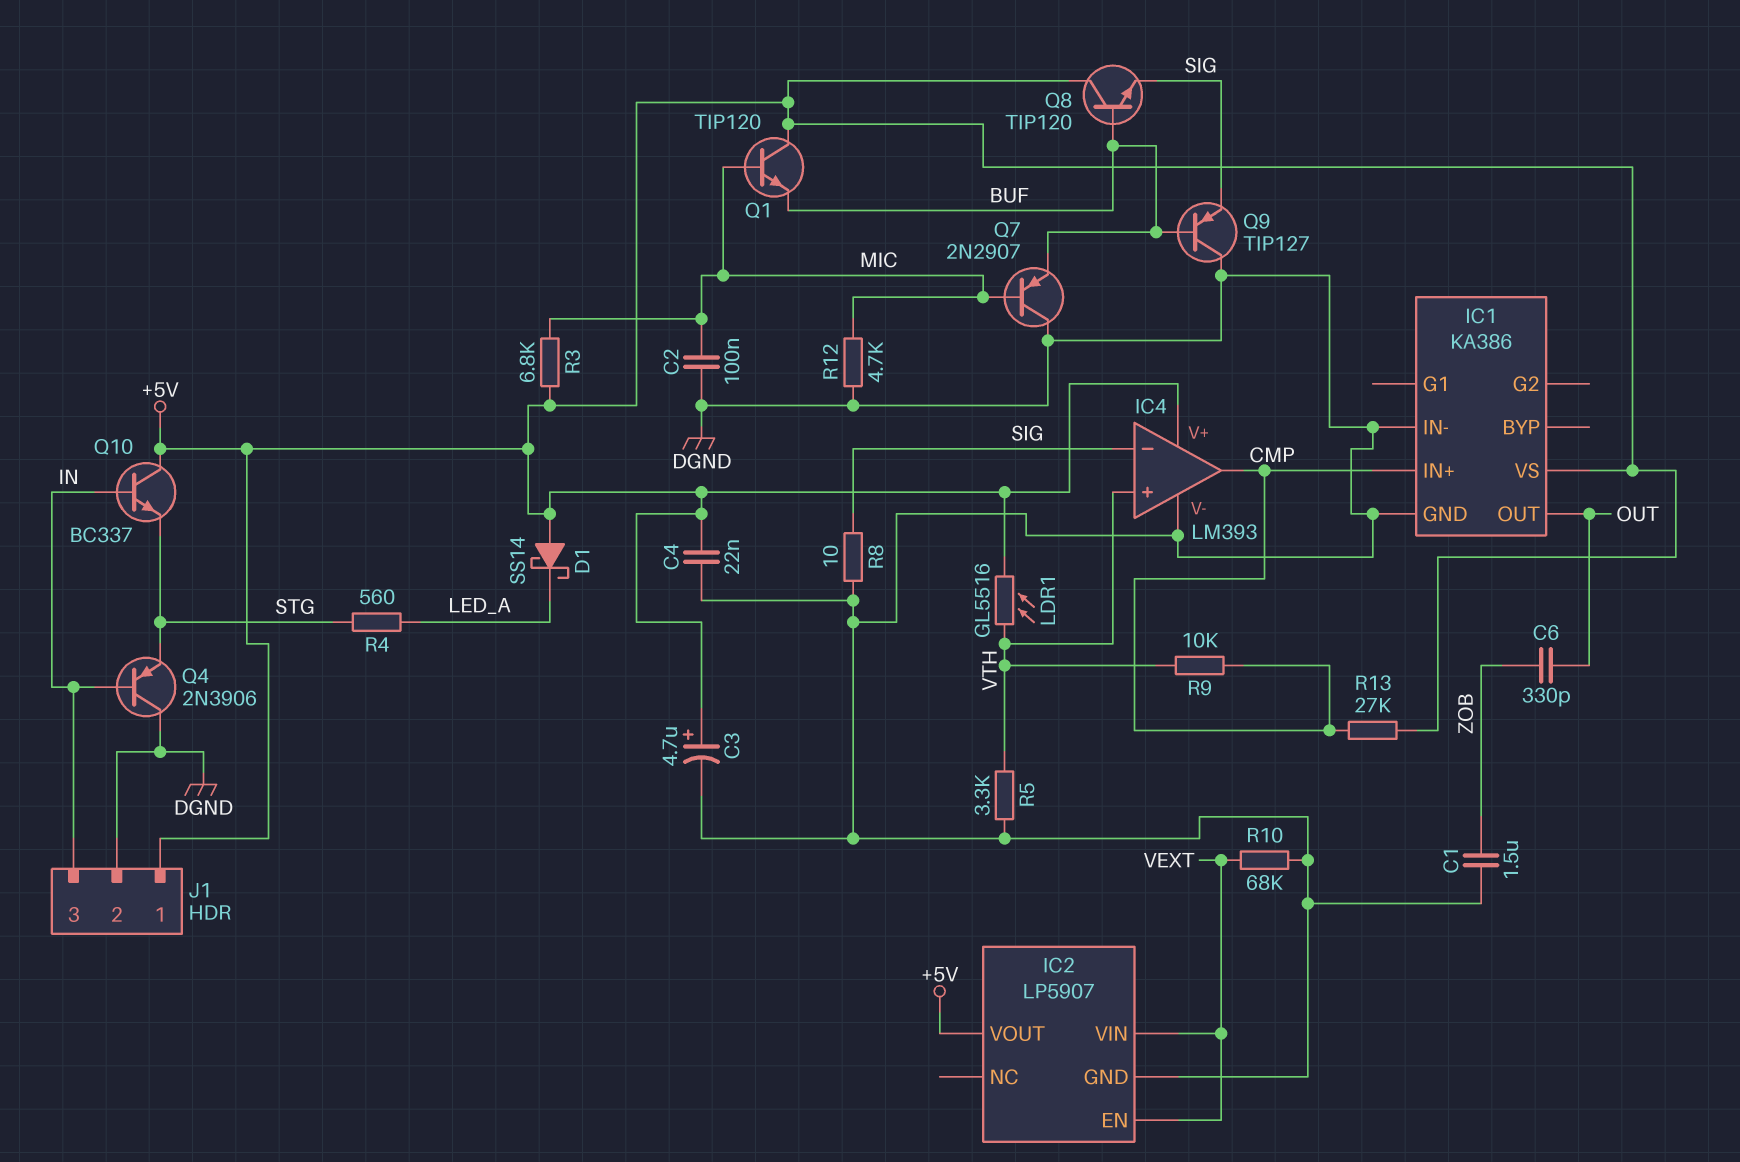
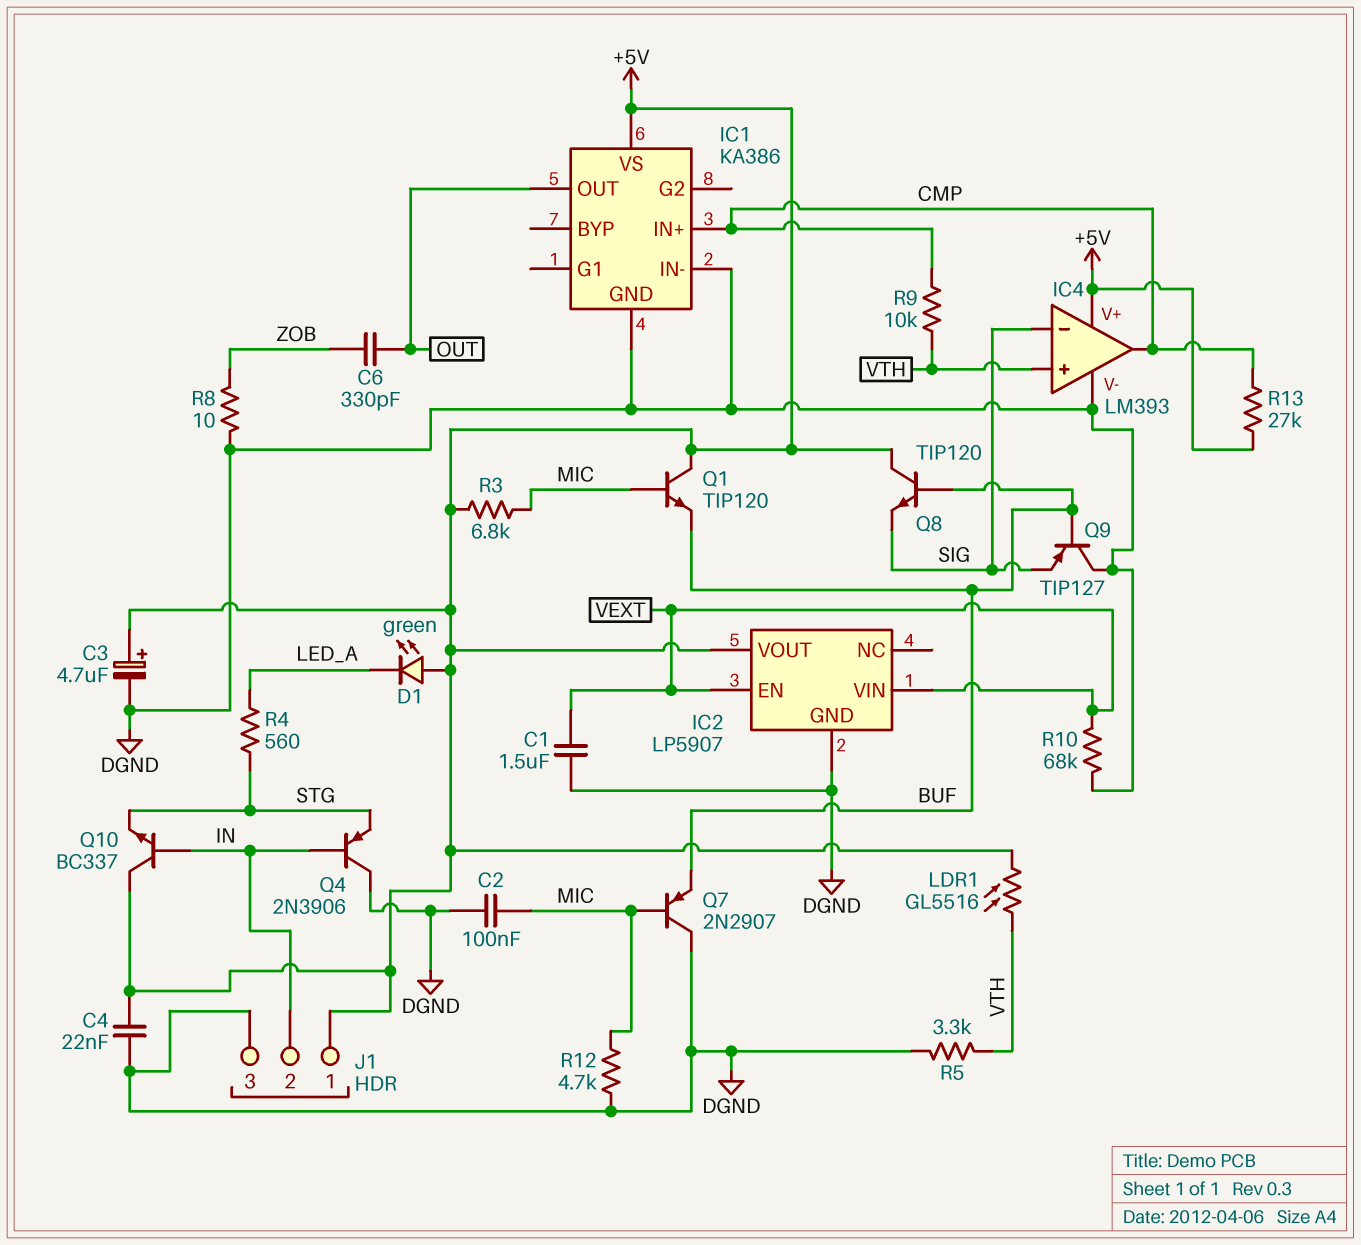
C1: 1.5uF (DGND, ZOB) -> 1.5uF (DGND, VEXT)
D1: schottky SS14 (A +5V, K LED_A) -> LED green (A +5V, K LED_A)
J1 pin 2: DGND -> IN
J1 pin 3: IN -> DGND
R8: 10 (DGND, SIG) -> 10 (DGND, ZOB)

